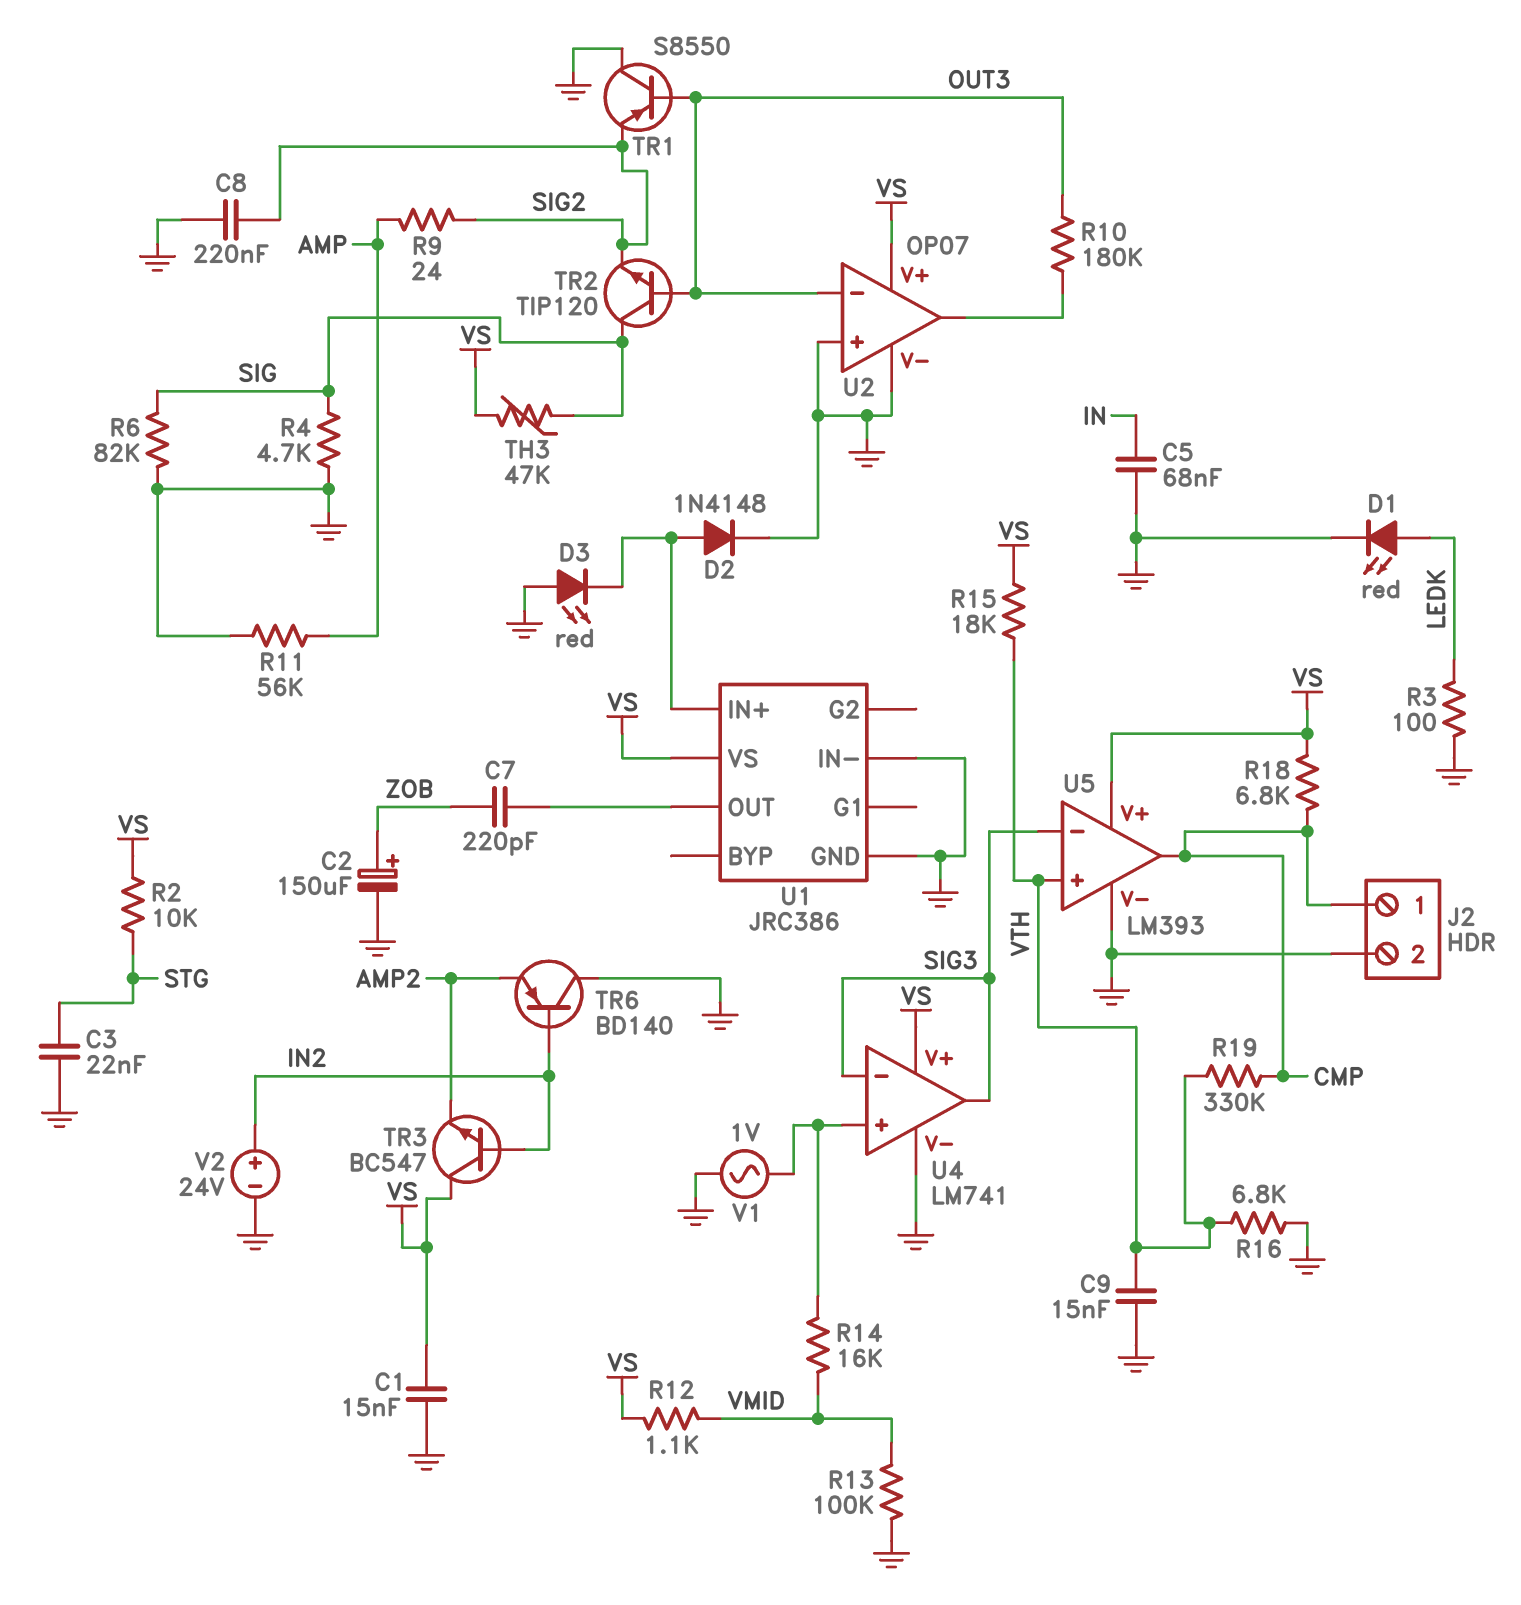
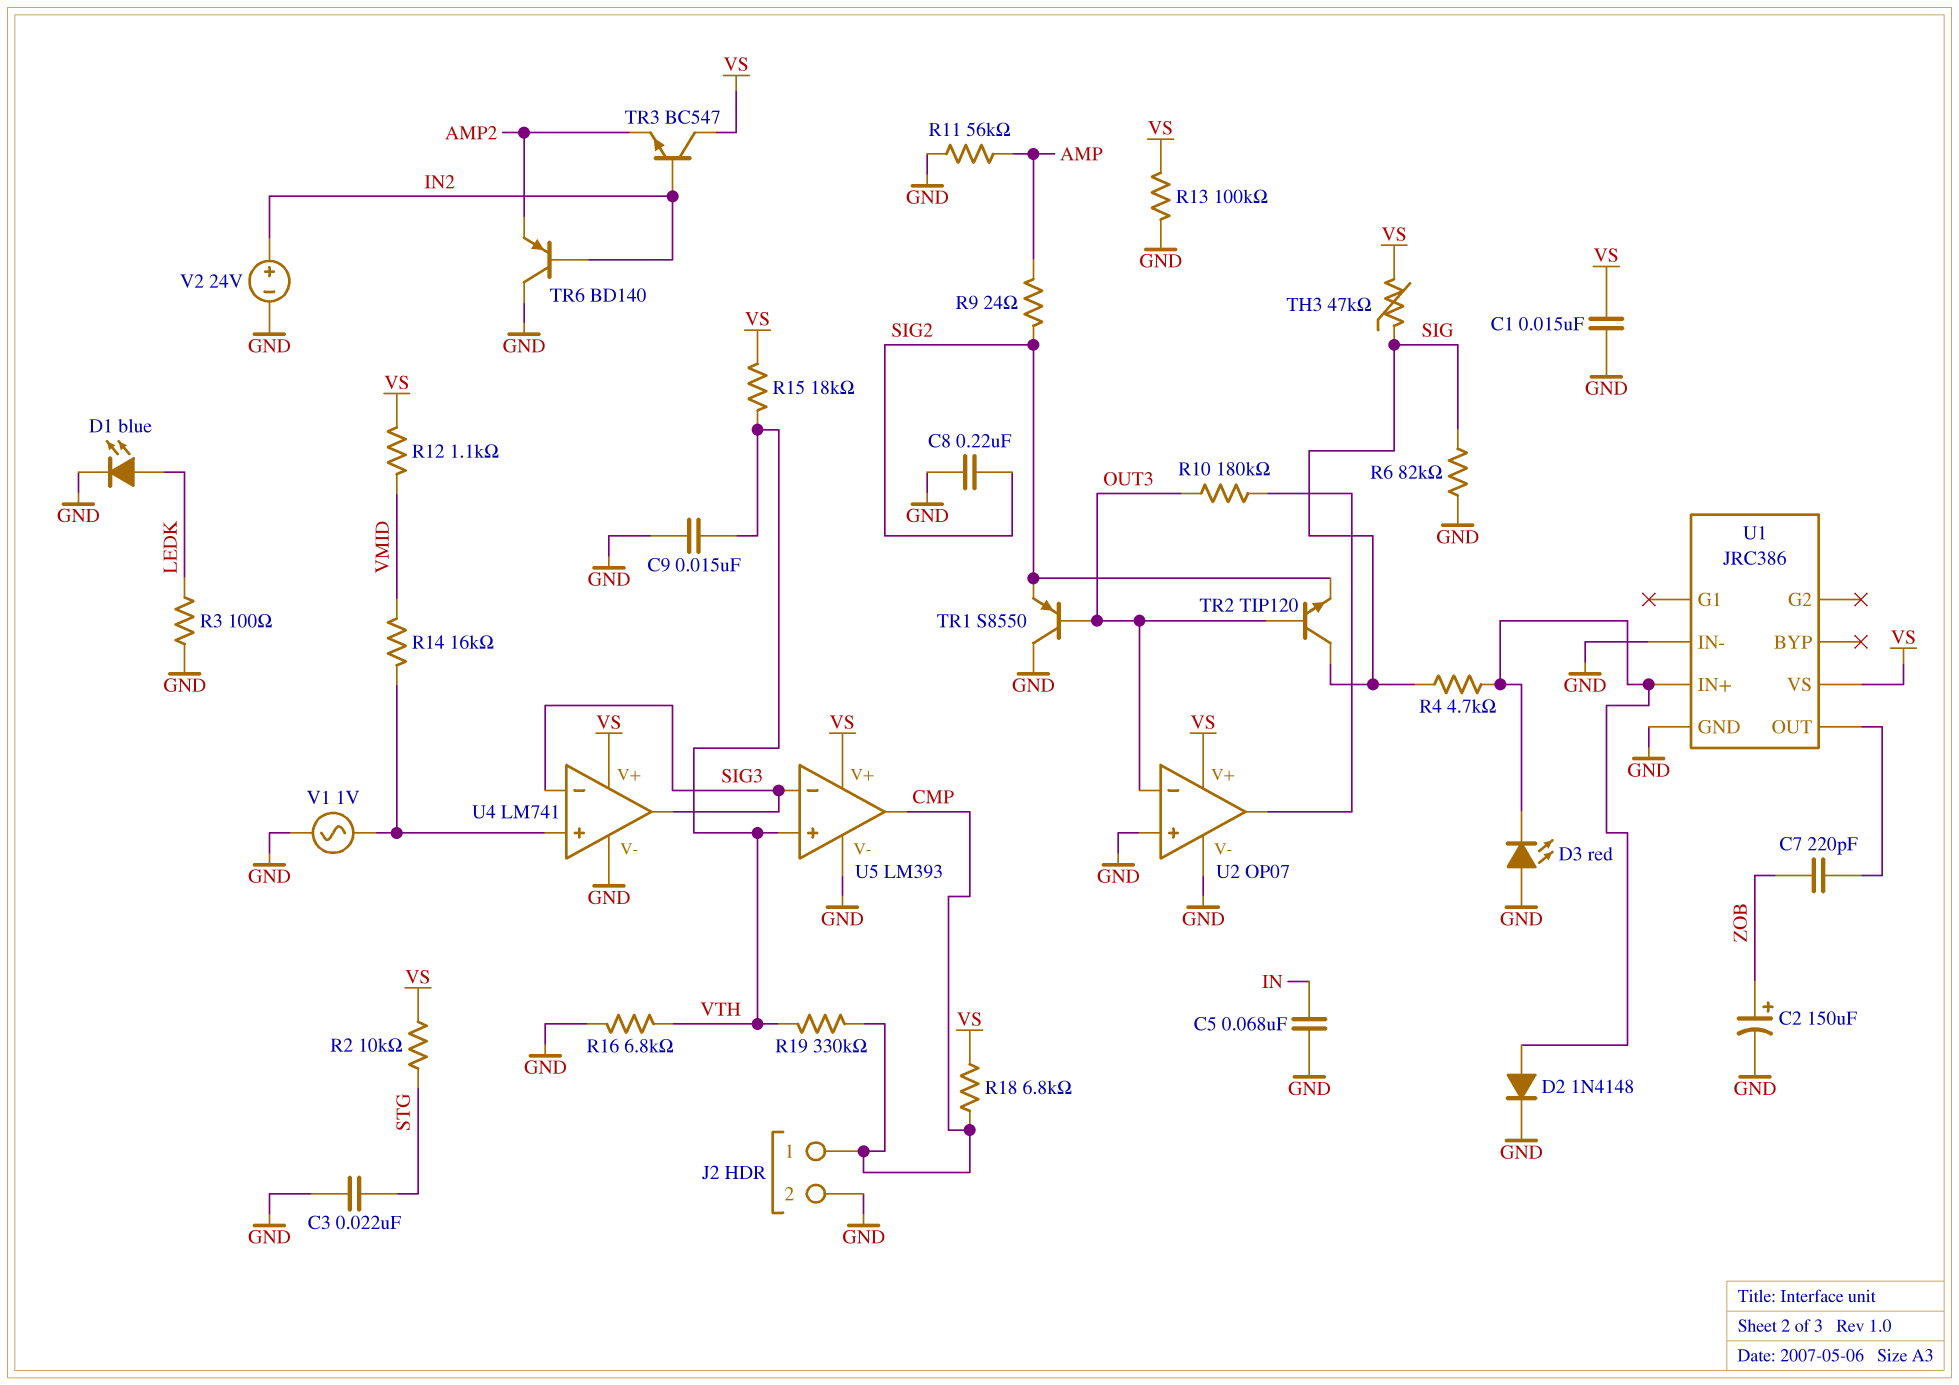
D1: LED red (A LEDK, K GND) -> LED blue (A LEDK, K GND)
R4: 4.7k (GND, SIG) -> 4.7k (SIG, U1/IN+)
R13: 100k (GND, VMID) -> 100k (GND, VS)

